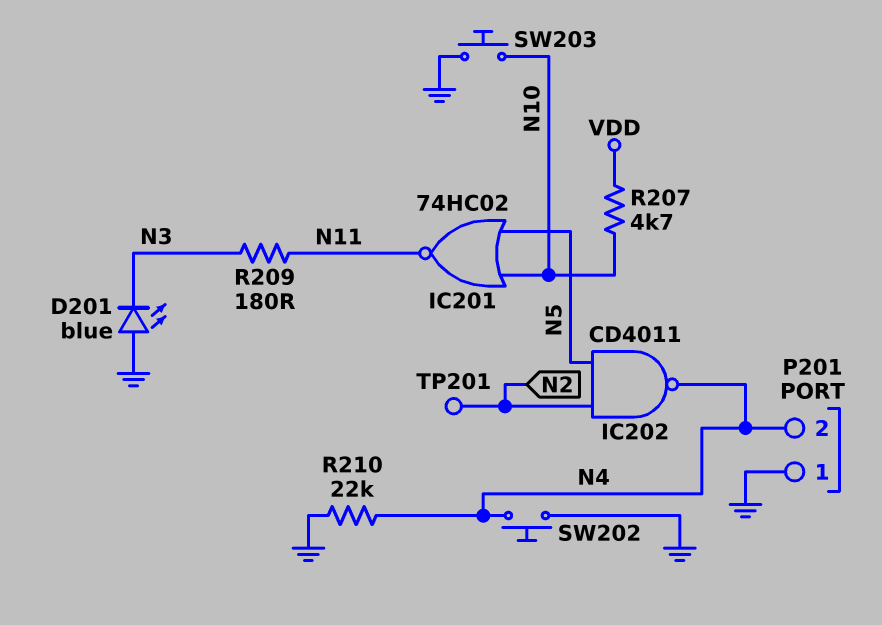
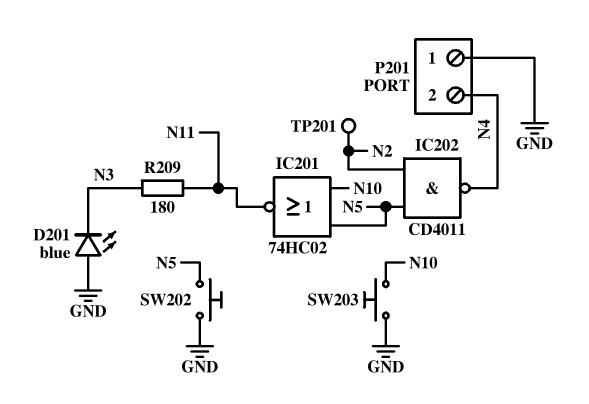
R207: 4.7k (N10, VDD) -> none
R210: 22k (GND, N4) -> none
SW202: button (GND, N4) -> button (GND, N5)

